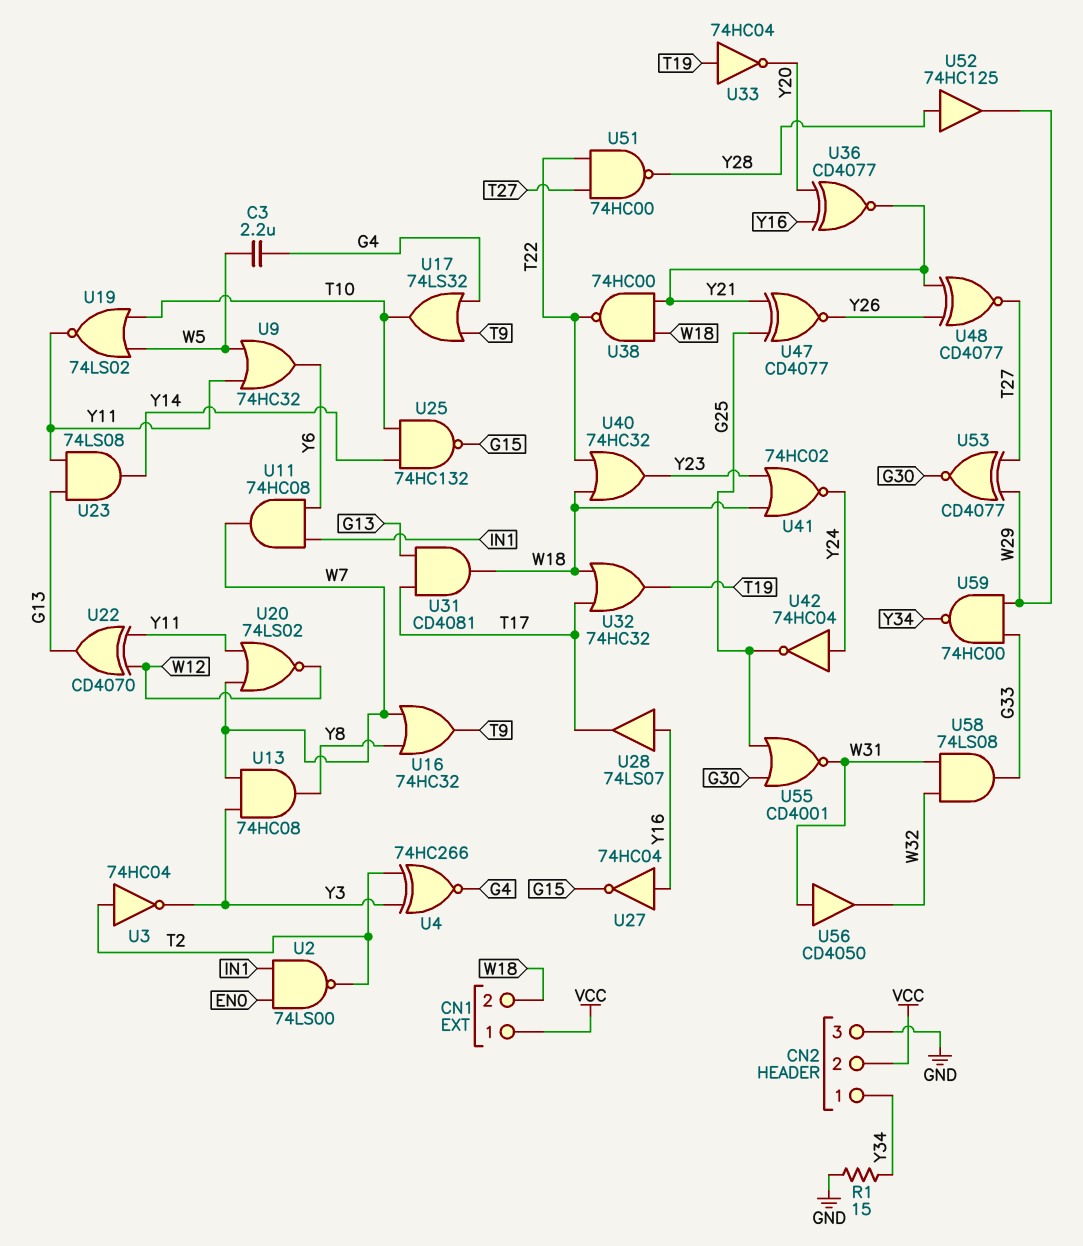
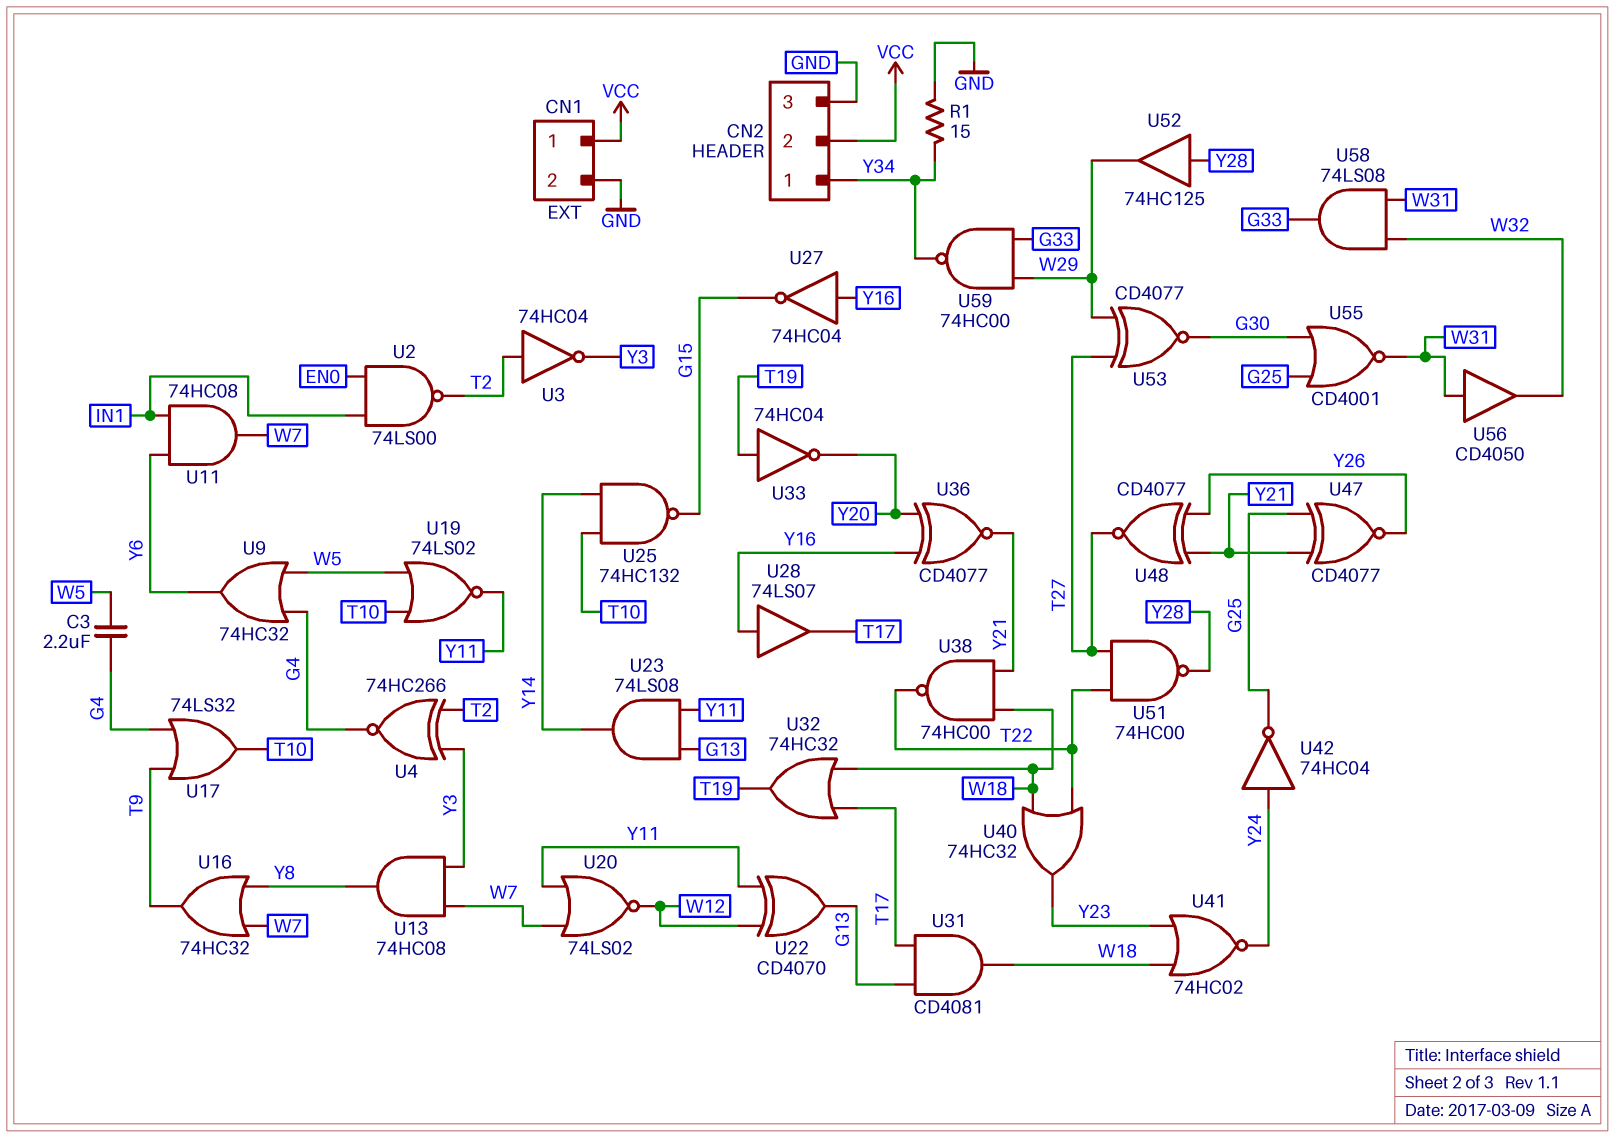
CN1 pin 2: W18 -> GND
U9: OR 74HC32 (in W5, in Y11, out Y6) -> OR 74HC32 (in G4, in W5, out Y6)

